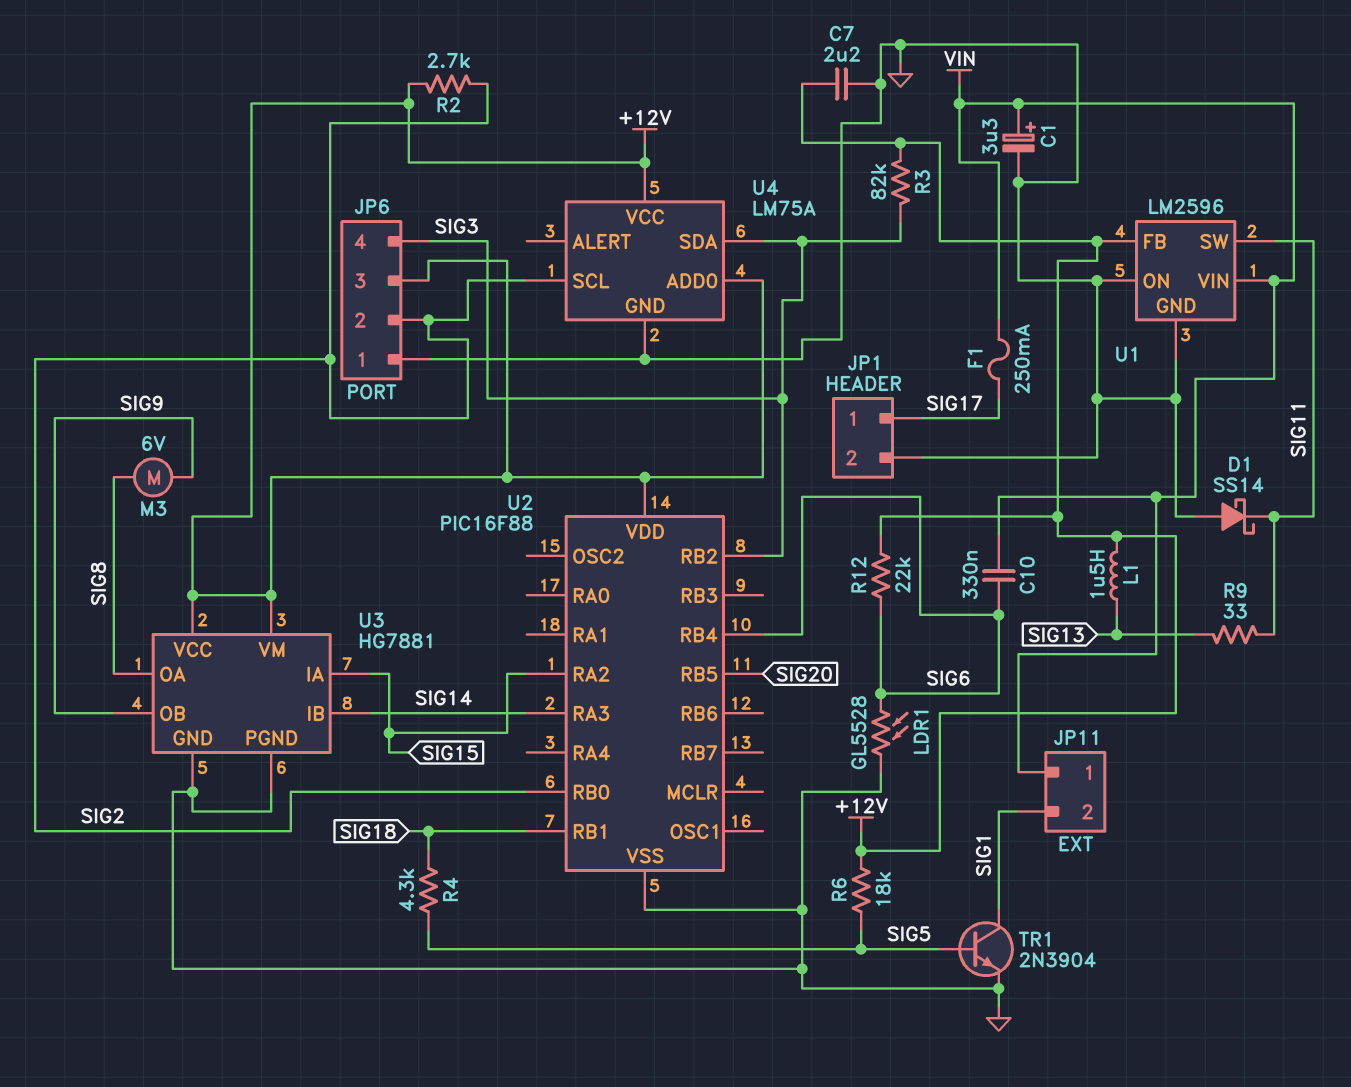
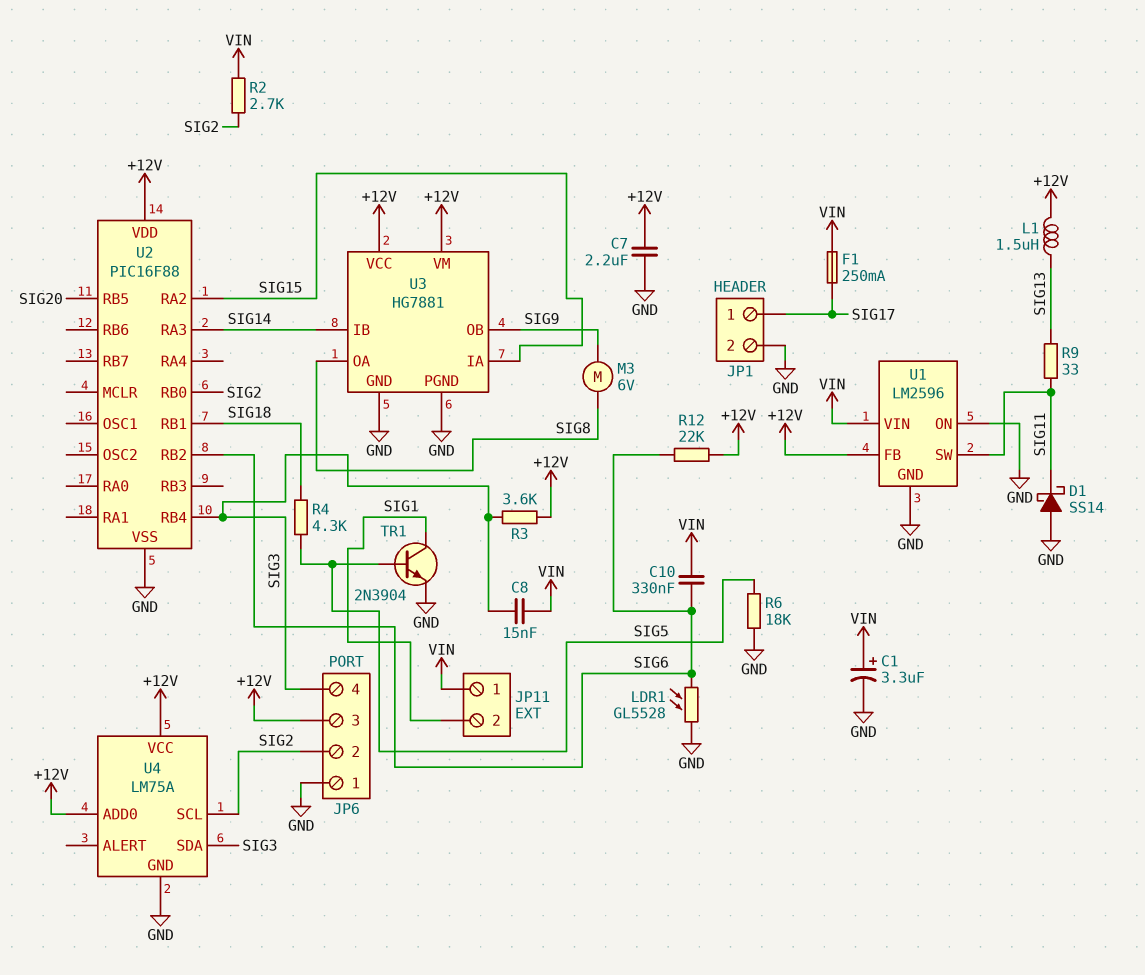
C8: none -> 15nF (SIG3, VIN)
R2: 2.7k (+12V, SIG2) -> 2.7k (SIG2, VIN)
R3: 82k (+12V, SIG3) -> 3.6k (+12V, SIG3)
R6: 18k (+12V, SIG5) -> 18k (GND, SIG5)
U2 pin RB2: SIG3 -> SIG6
U2 pin RB4: SIG6 -> SIG3

